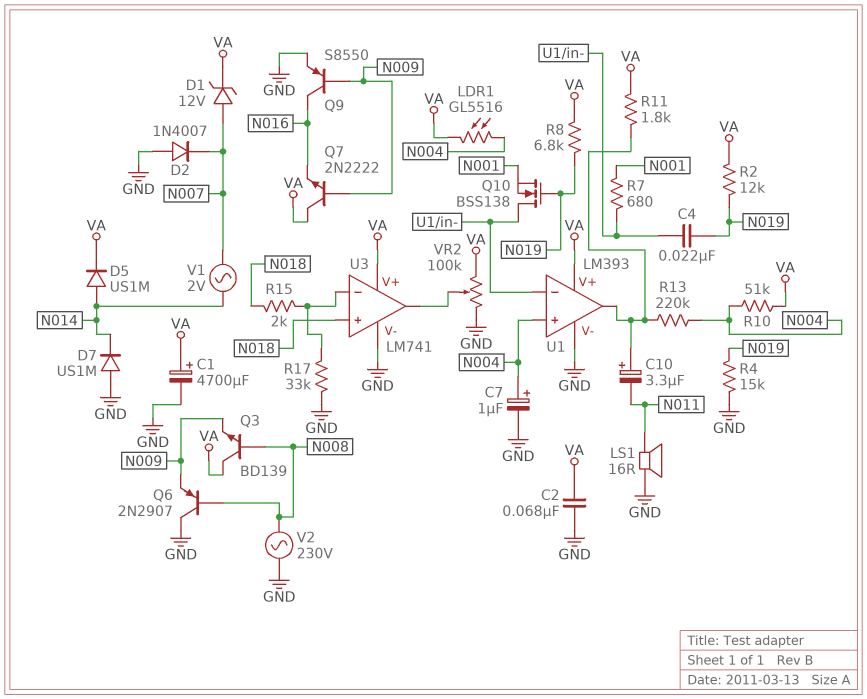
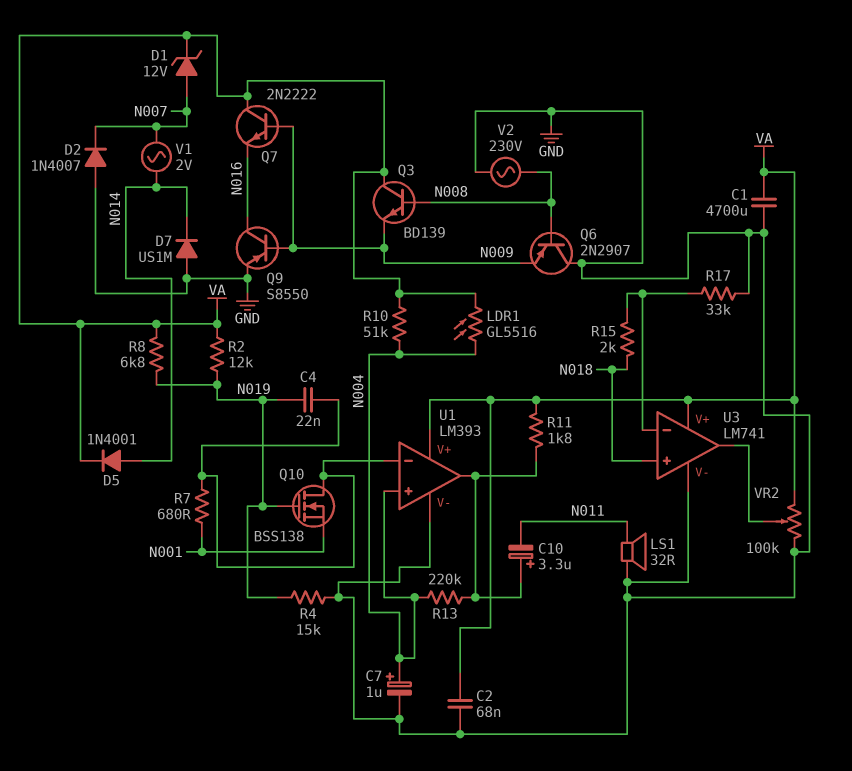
C1: 4700uF (plus VA, minus GND) -> 4700uF (GND, VA)
D5: diode US1M (A N014, K VA) -> diode 1N4001 (A N014, K VA)
LS1: speaker 16R (GND, N011) -> speaker 32R (GND, N011)

